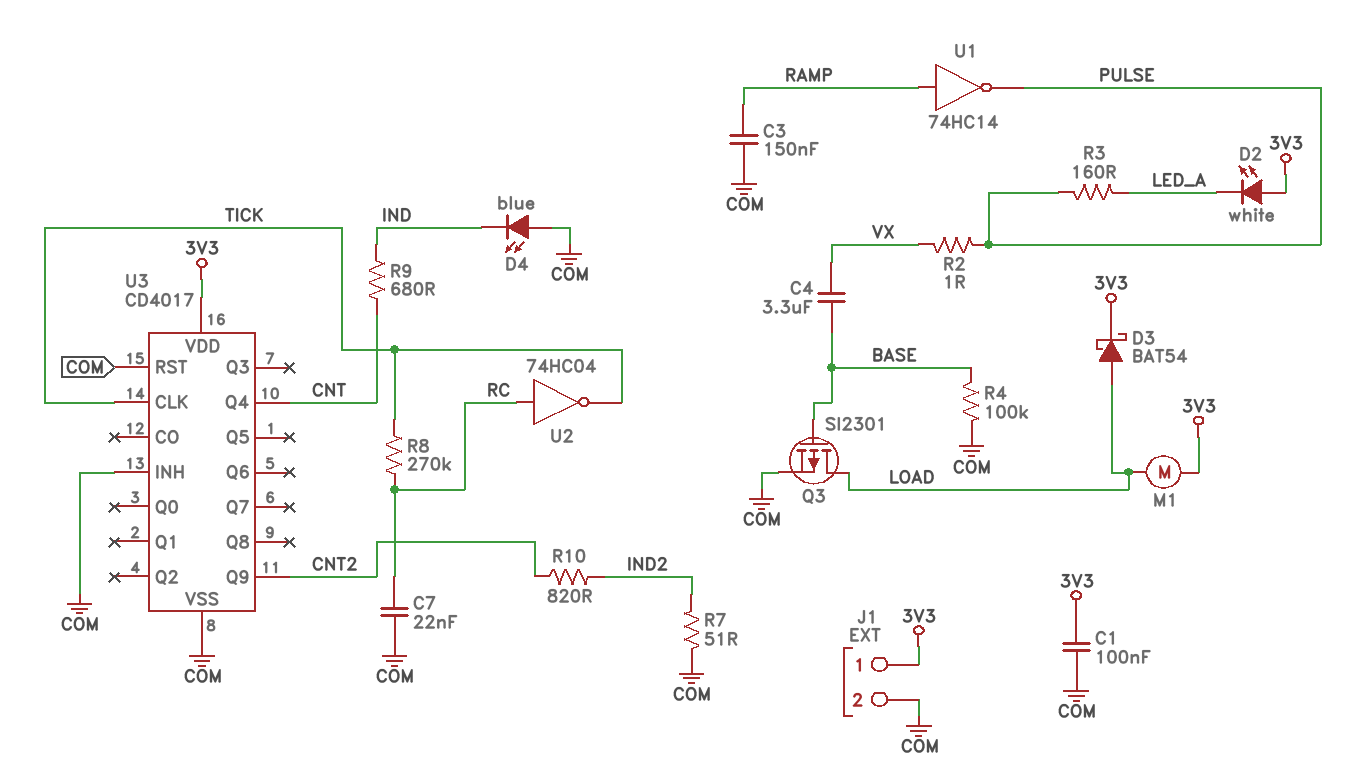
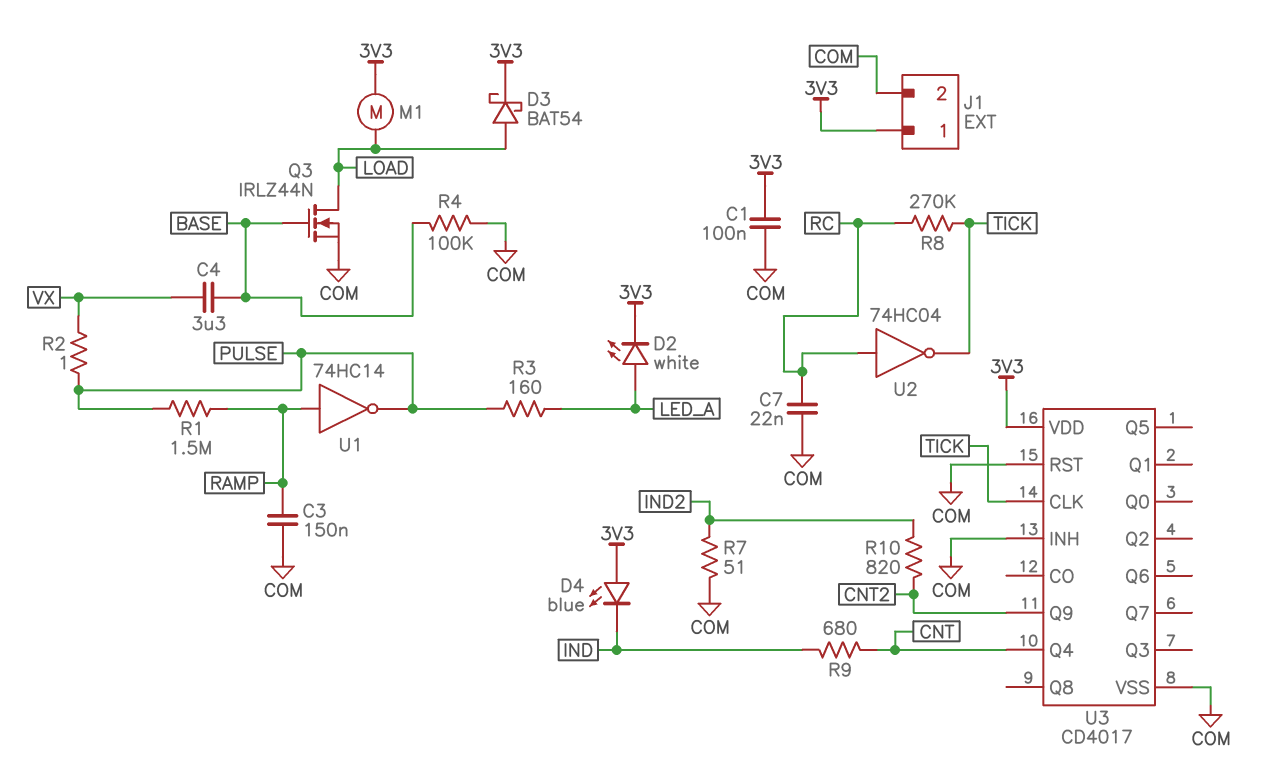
D2: LED white (A 3V3, K LED_A) -> LED white (A LED_A, K 3V3)
D4: LED blue (A COM, K IND) -> LED blue (A 3V3, K IND)
Q3: PMOS SI2301 (G BASE, D LOAD, S COM) -> NMOS IRLZ44N (G BASE, D LOAD, S COM)
R1: none -> 1.5M (PULSE, RAMP)

